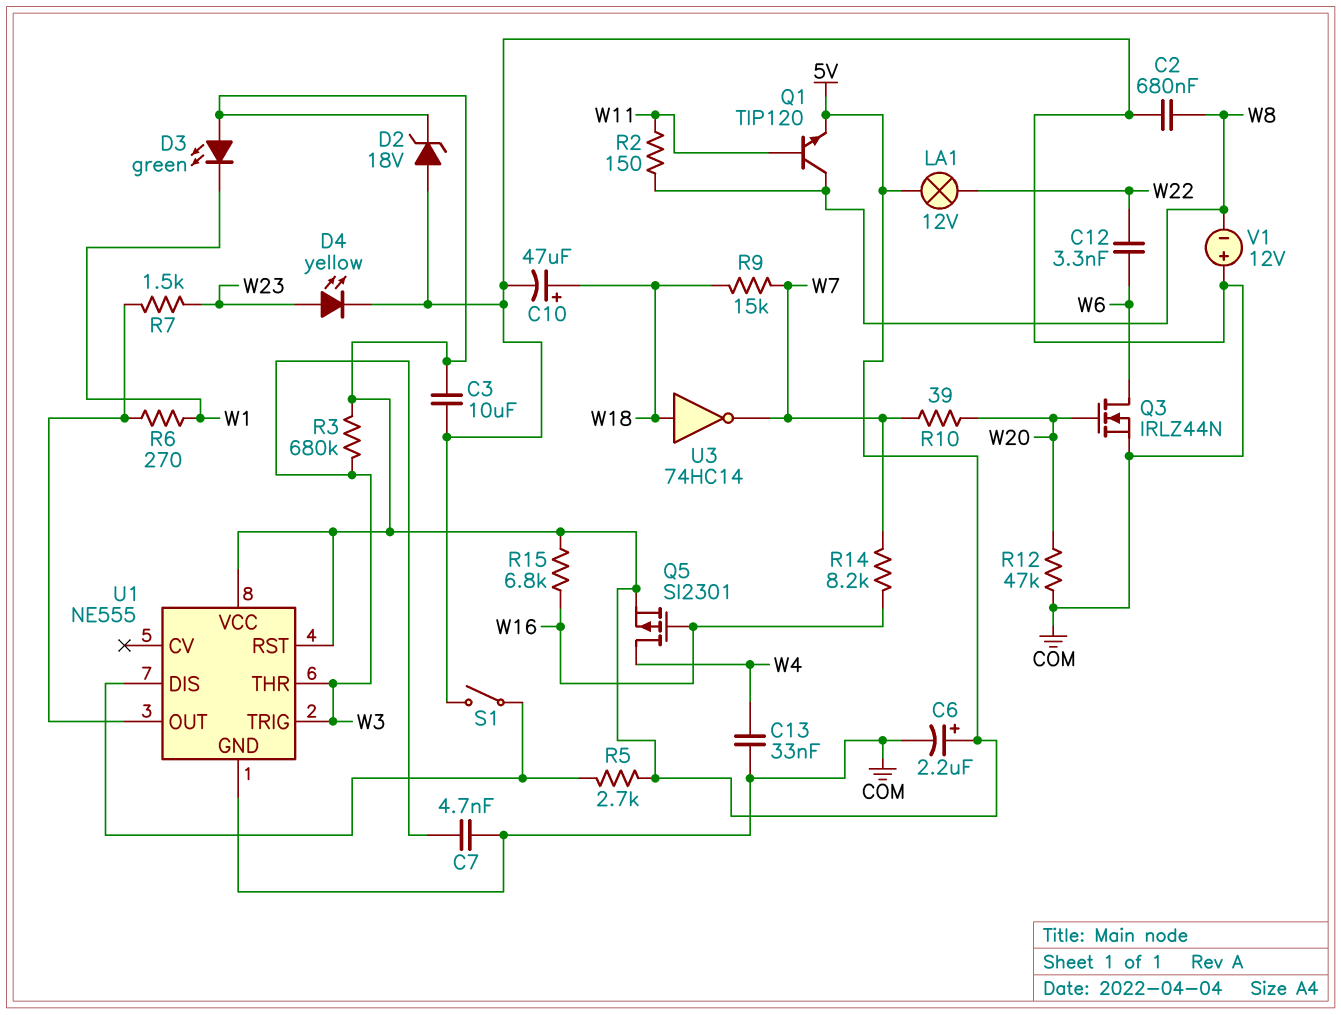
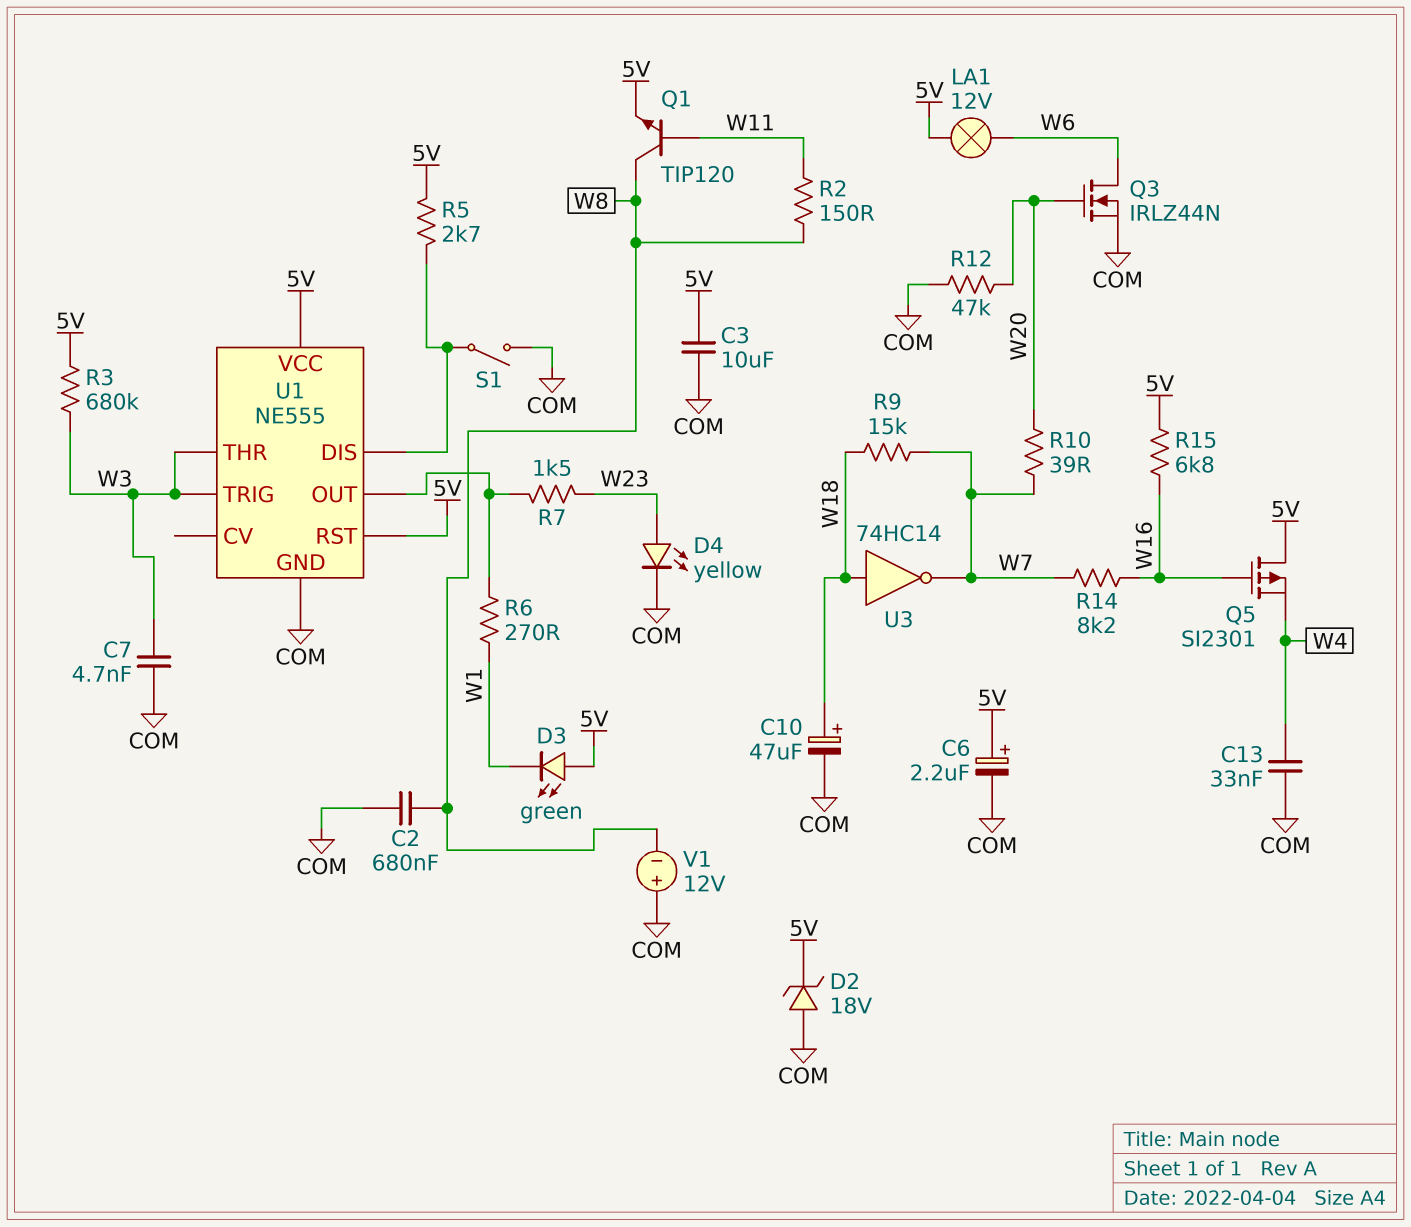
C12: 3.3nF (W6, W22) -> none
LA1: lamp 12V (5V, W22) -> lamp 12V (5V, W6)
Q5: PMOS SI2301 (G W16, D W4, S 5V) -> PMOS SI2301 (G W16, D 5V, S W4)

